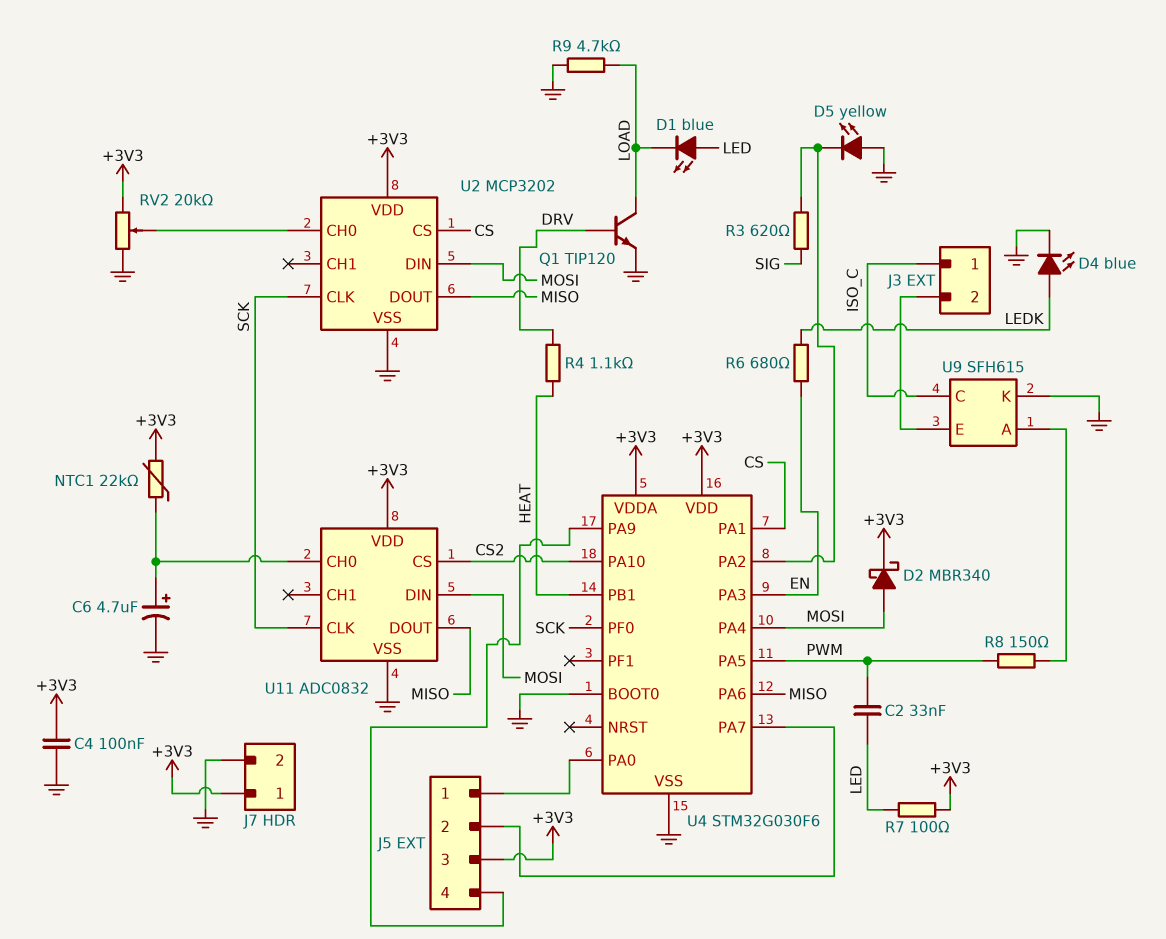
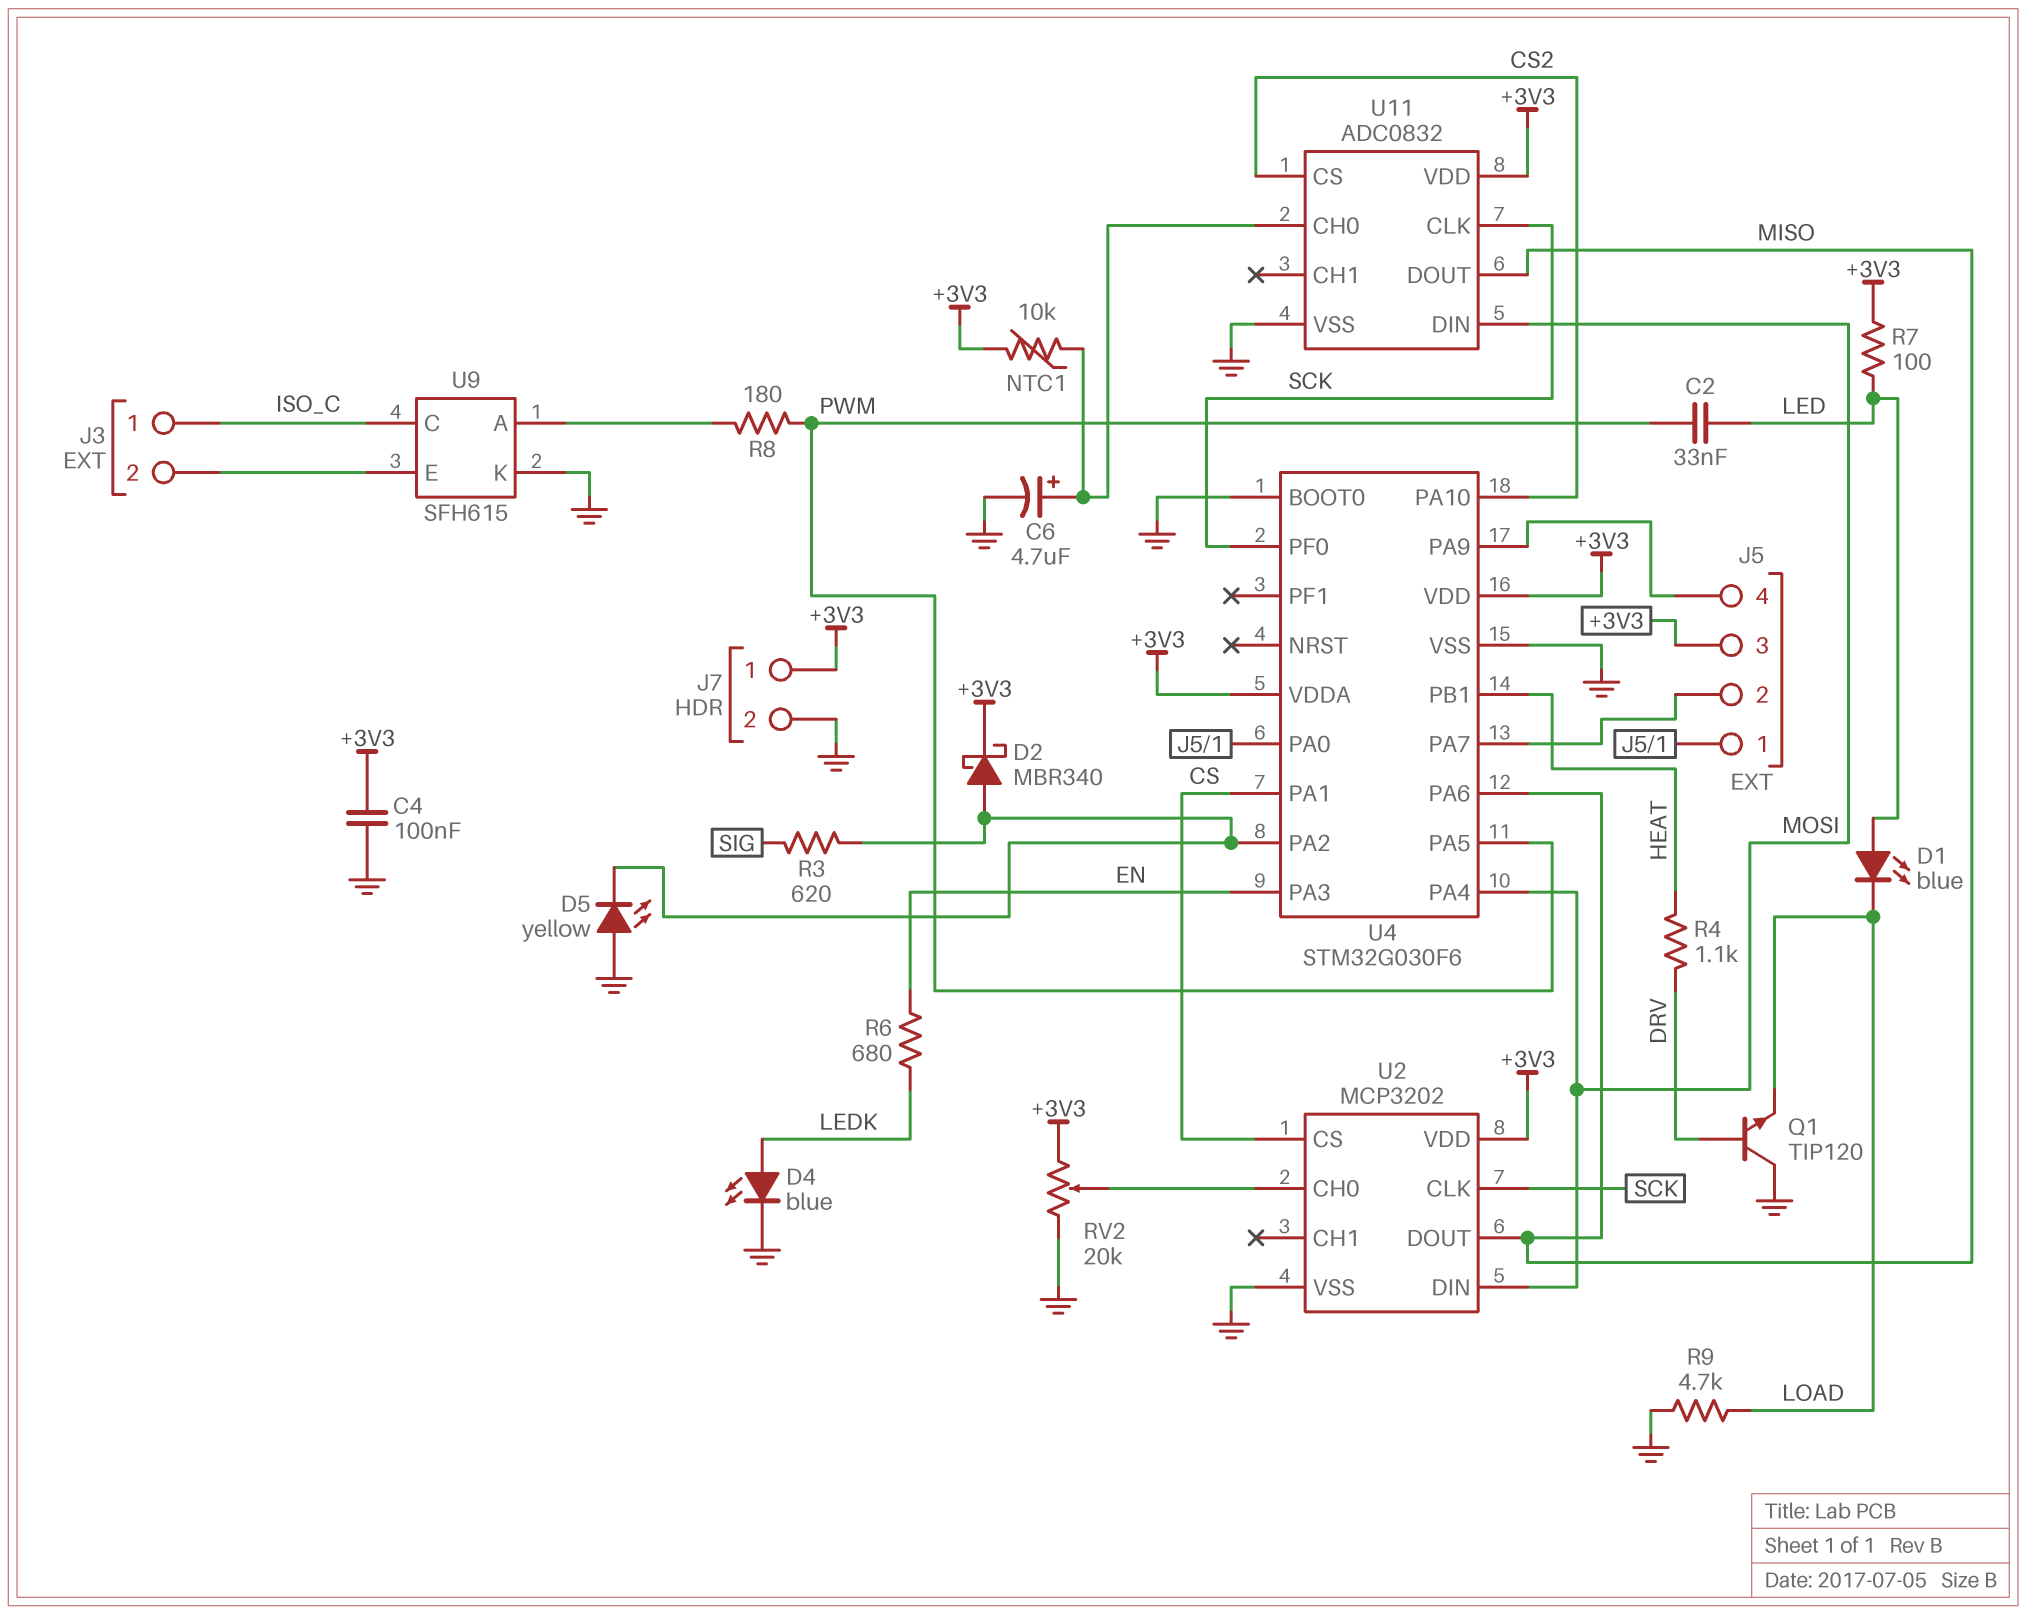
D2: schottky MBR340 (A MOSI, K +3V3) -> schottky MBR340 (A U4/PA2, K +3V3)
NTC1: 22k (+3V3, U11/CH0) -> 10k (+3V3, U11/CH0)
Q1: NPN TIP120 (B DRV, C LOAD, E GND) -> NPN TIP120 (B DRV, C GND, E LOAD)
R8: 150 (PWM, U9/A) -> 180 (PWM, U9/A)

